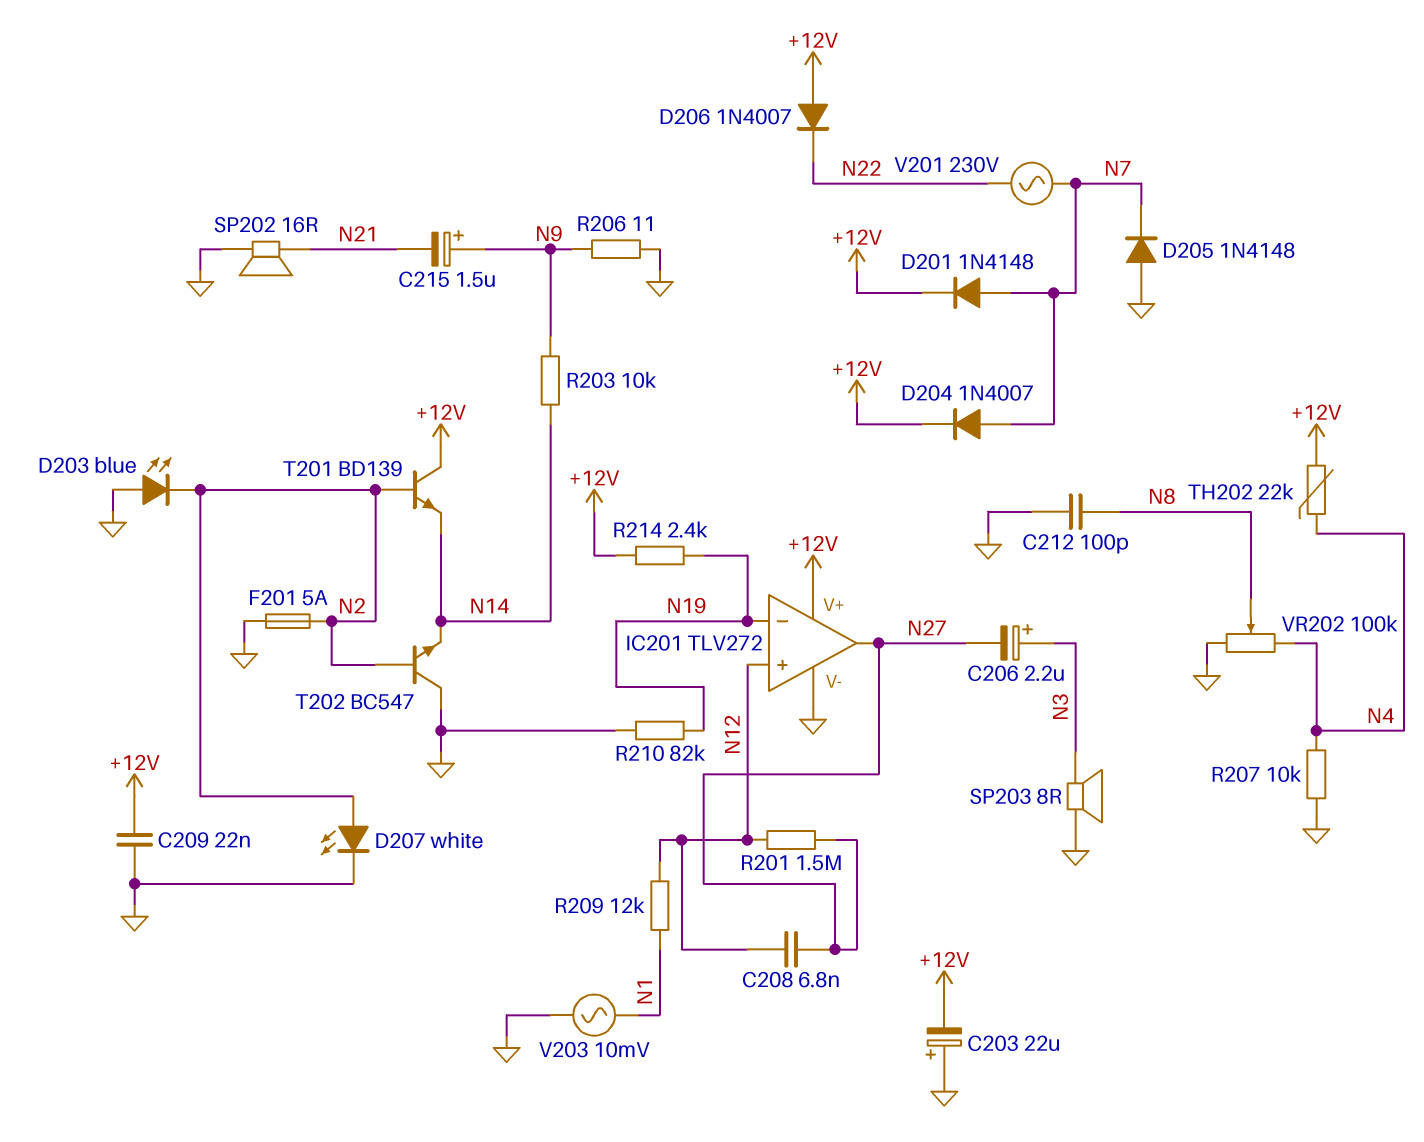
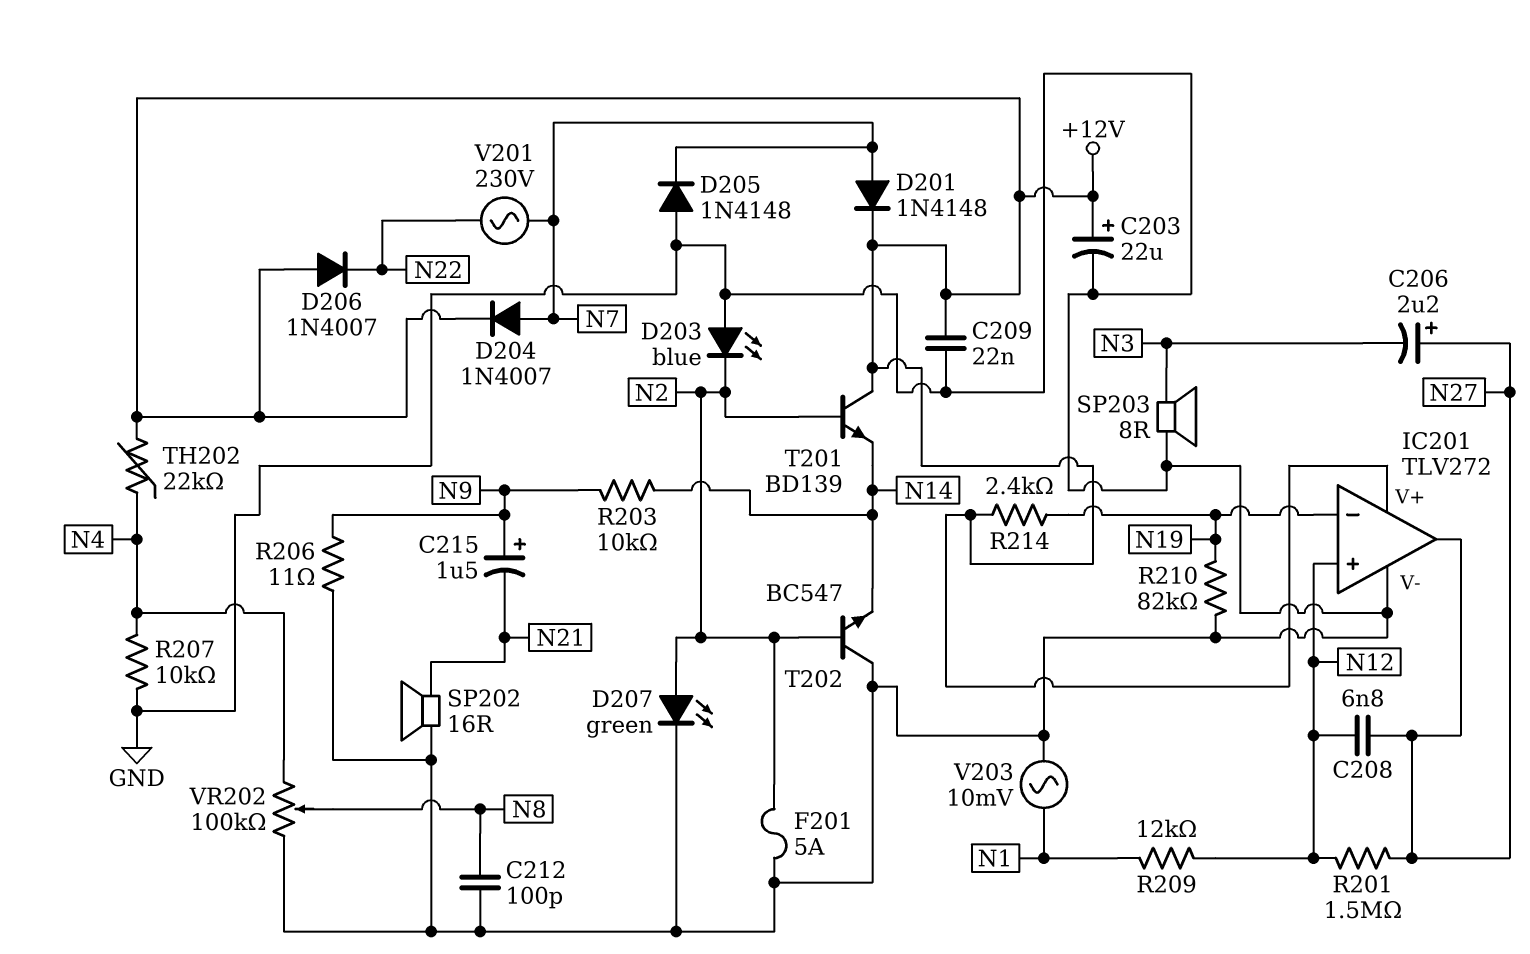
C203: 22uF (plus GND, minus +12V) -> 22uF (plus +12V, minus GND)
C206: 2.2uF (plus N3, minus N27) -> 2.2uF (plus N27, minus N3)
D207: LED white (A N2, K GND) -> LED green (A N2, K GND)

